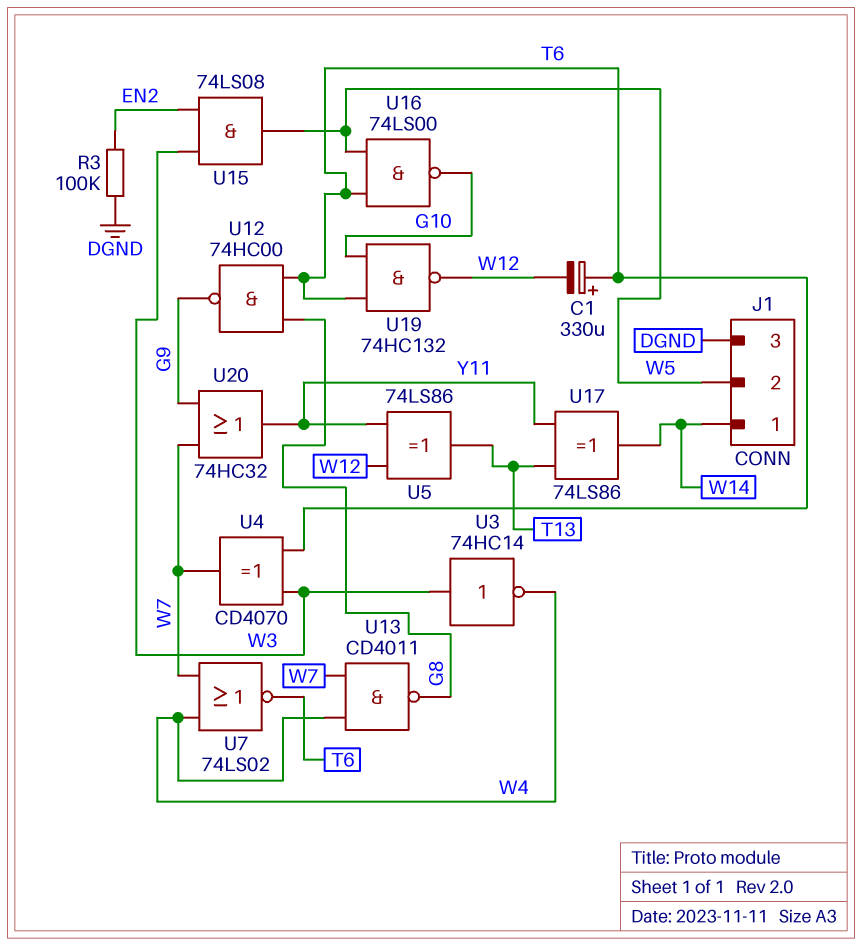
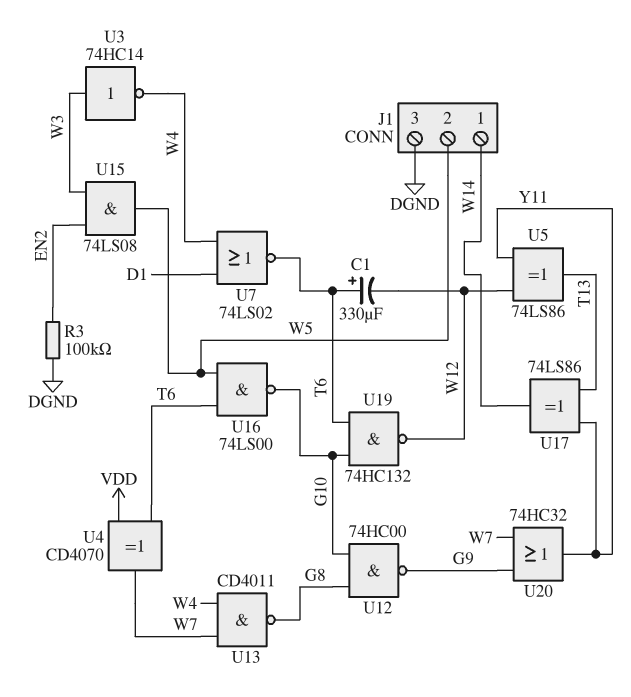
U4: XOR CD4070 (in T6, in W3, out W7) -> XOR CD4070 (in T6, in VDD, out W7)
U7: NOR 74LS02 (in W4, in W7, out T6) -> NOR 74LS02 (in D1, in W4, out T6)
U12: NAND 74HC00 (in G8, in T6, out G9) -> NAND 74HC00 (in G8, in G10, out G9)

